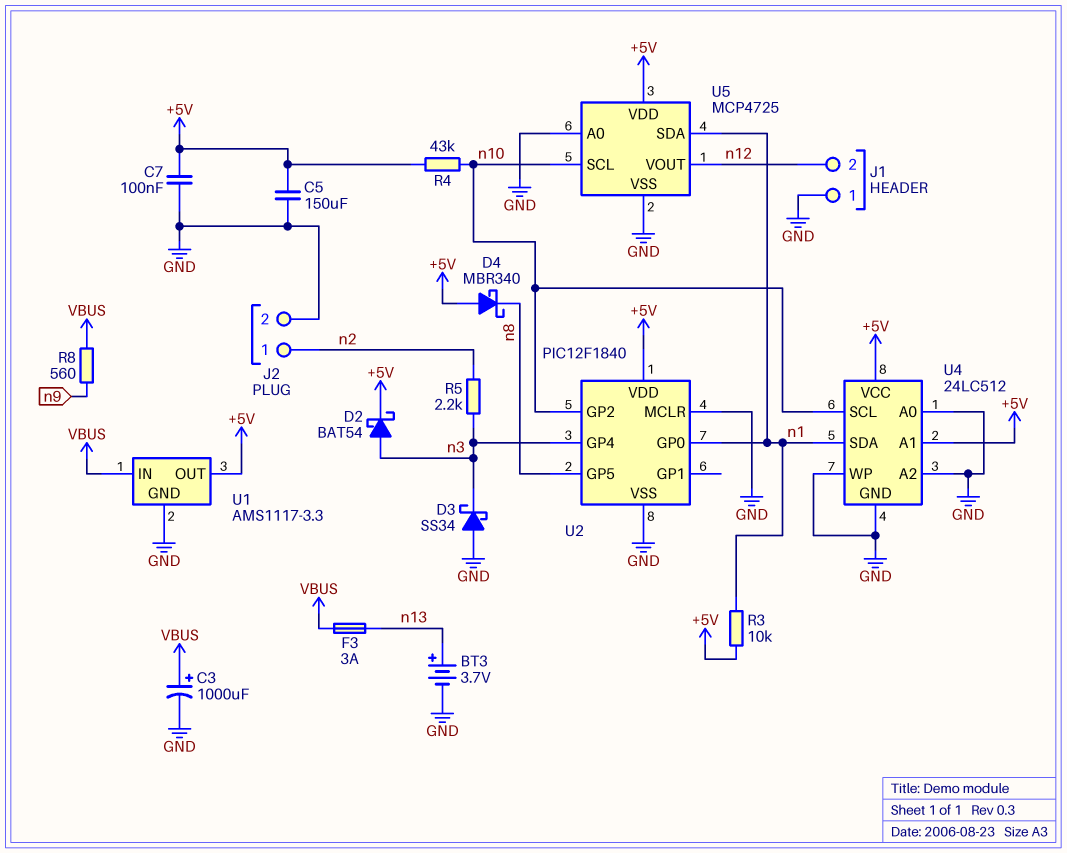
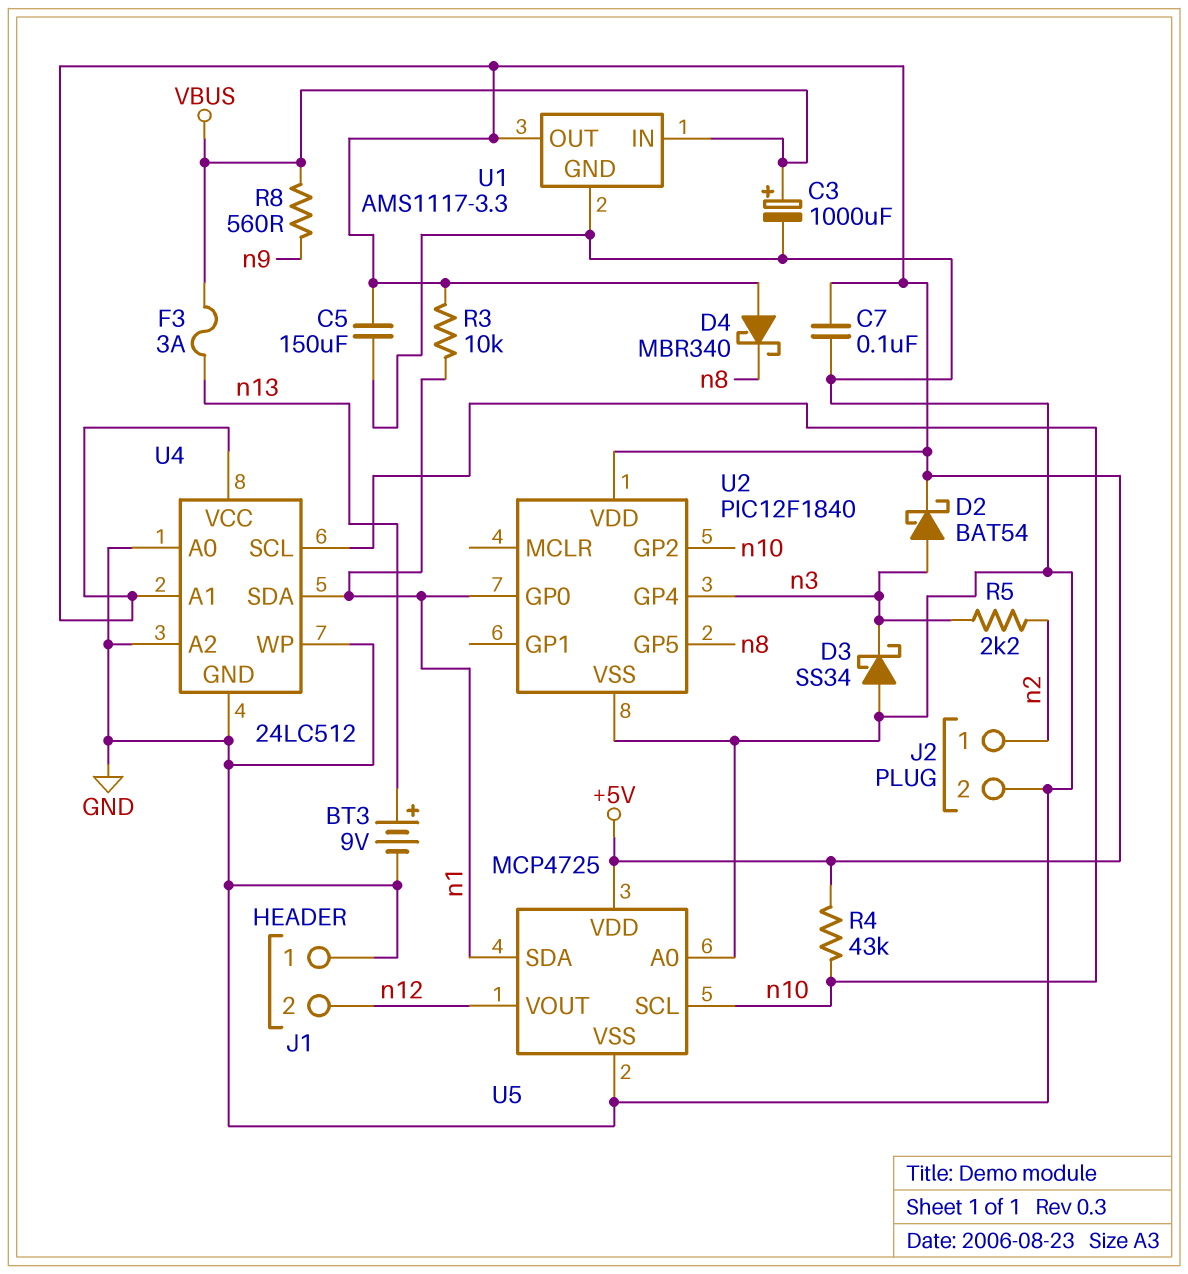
BT3: 3.7V (plus n13, minus GND) -> 9V (plus n13, minus GND)
U2 pin MCLR: GND -> none

